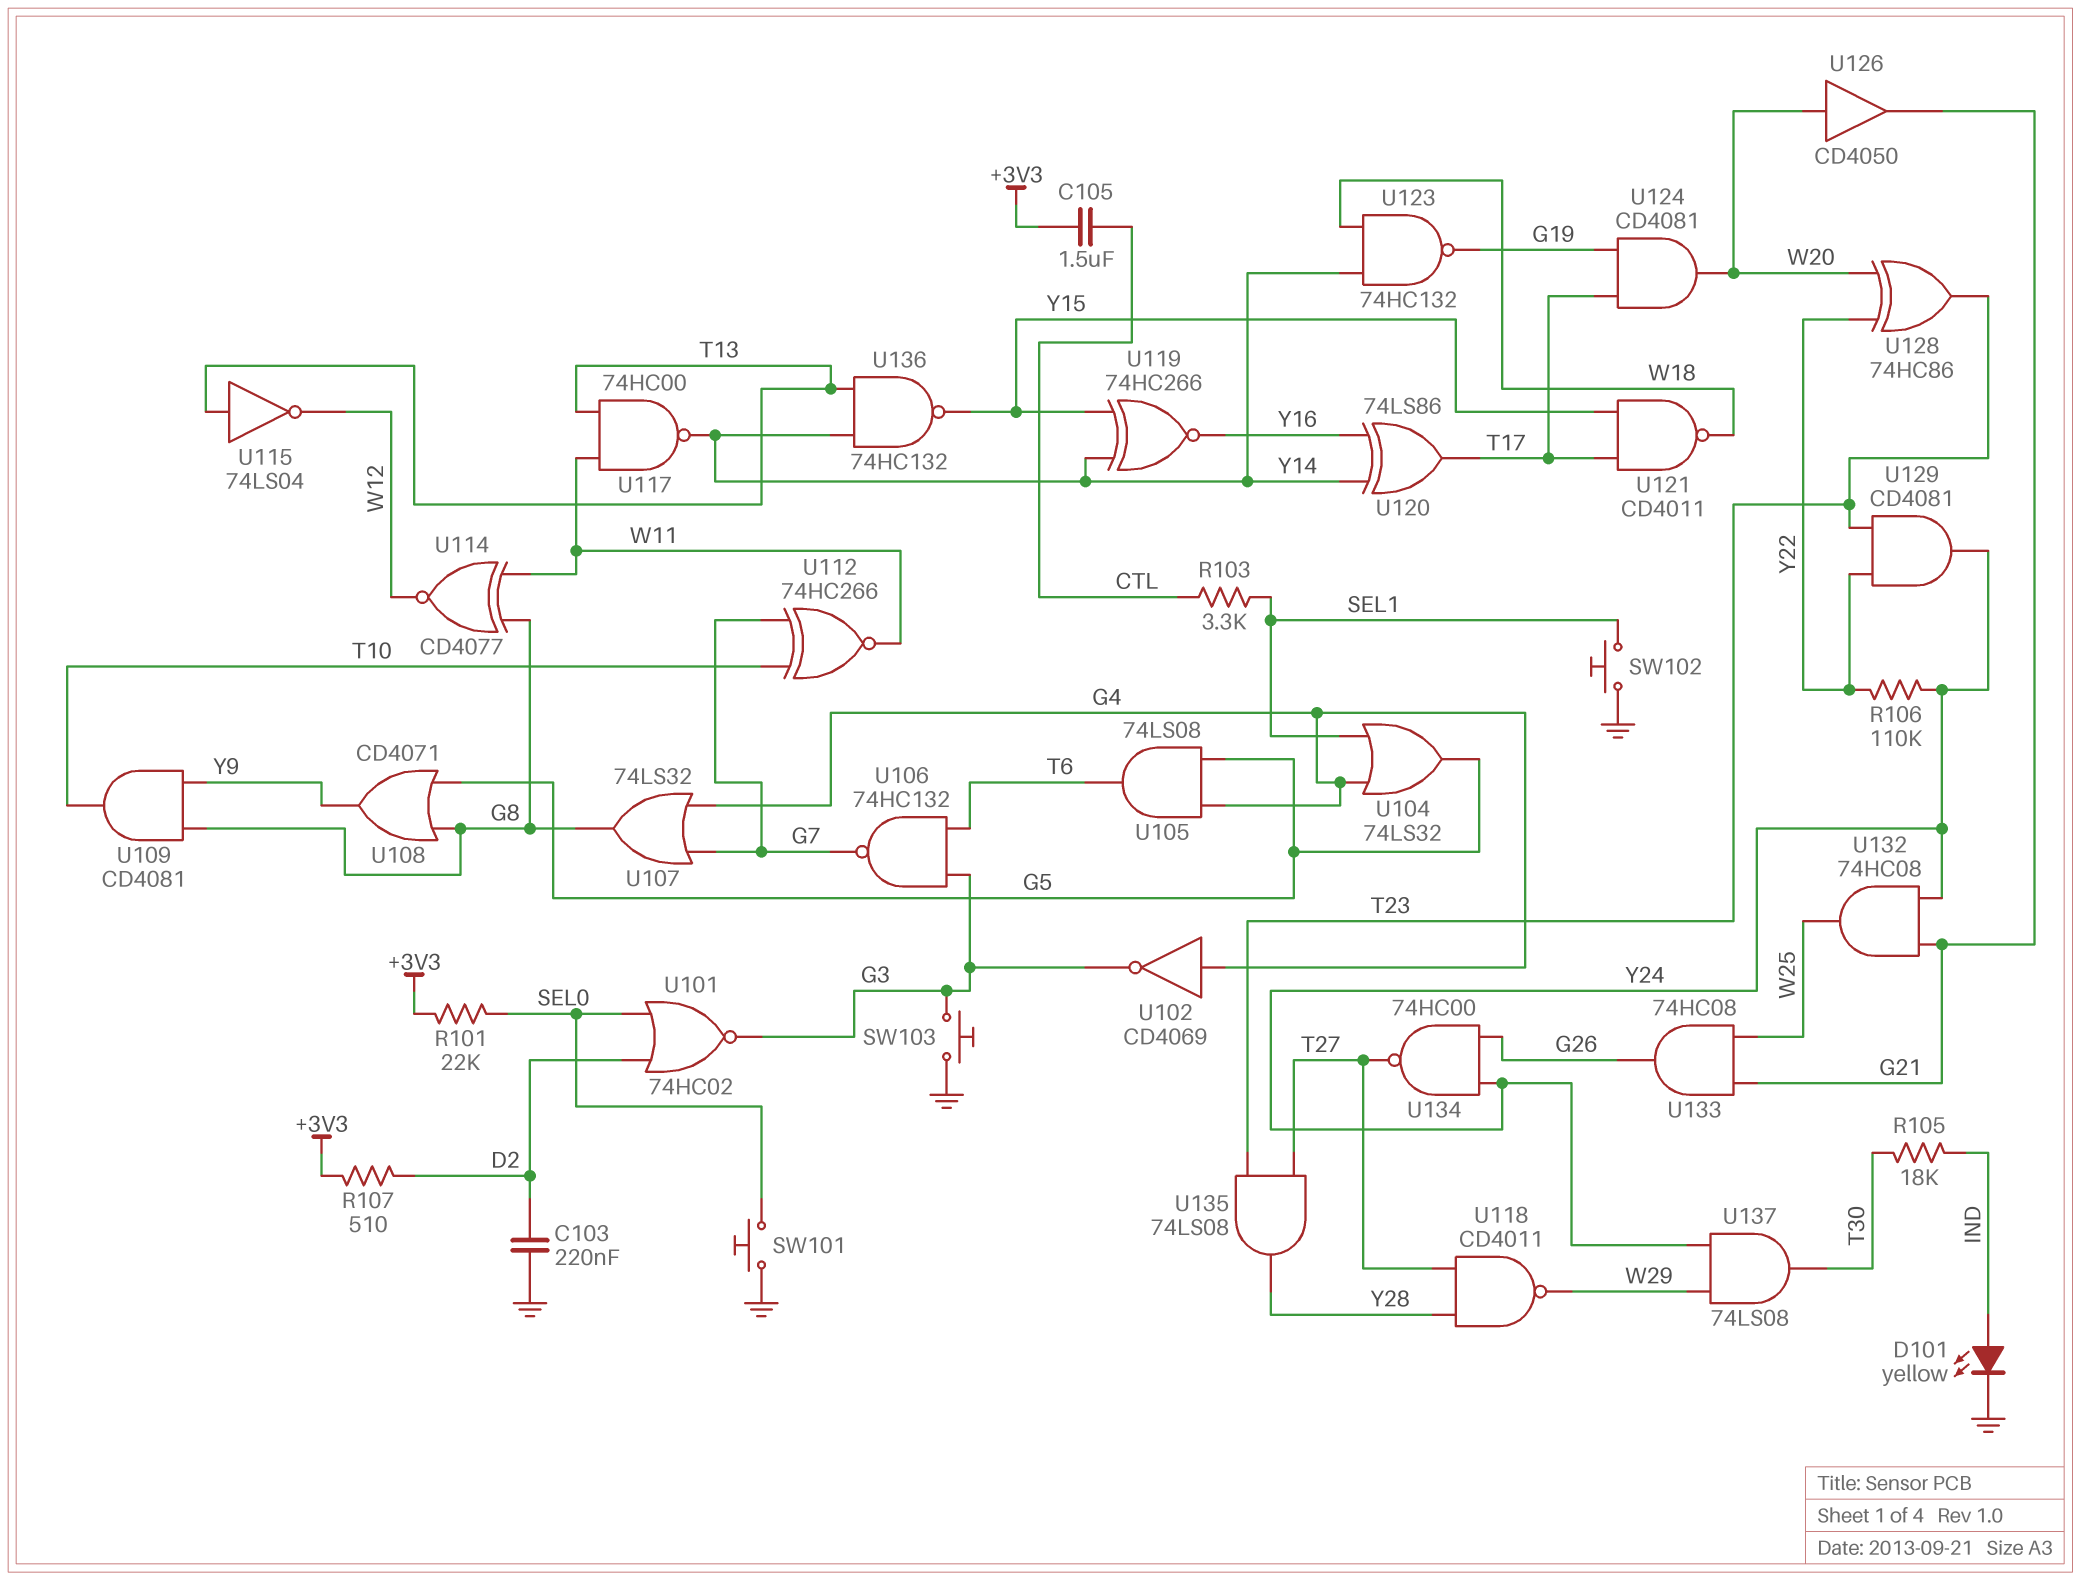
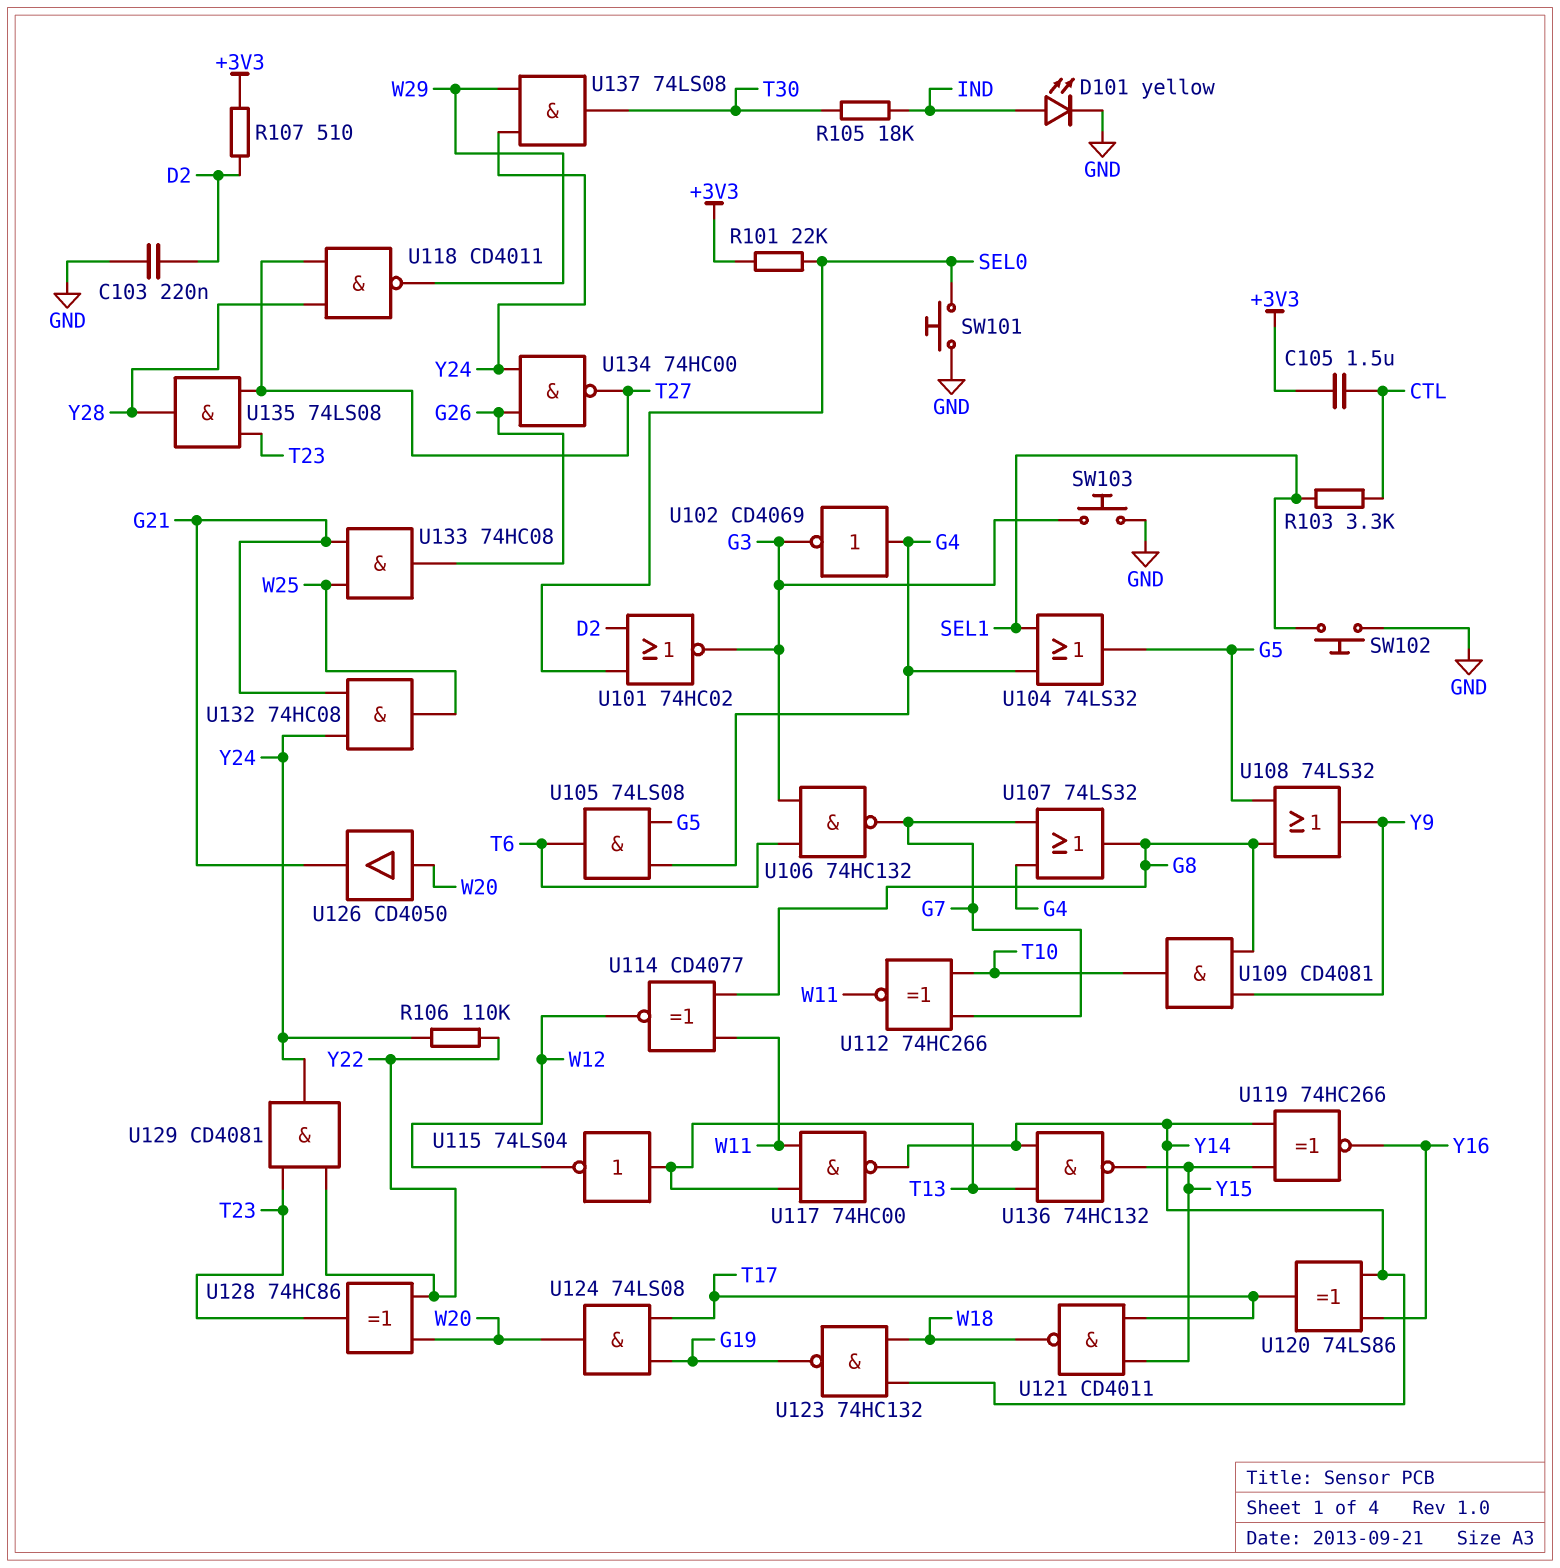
U108: OR CD4071 (in G5, in G8, out Y9) -> OR 74LS32 (in G5, in G8, out Y9)
U124: AND CD4081 (in G19, in T17, out W20) -> AND 74LS08 (in G19, in T17, out W20)

